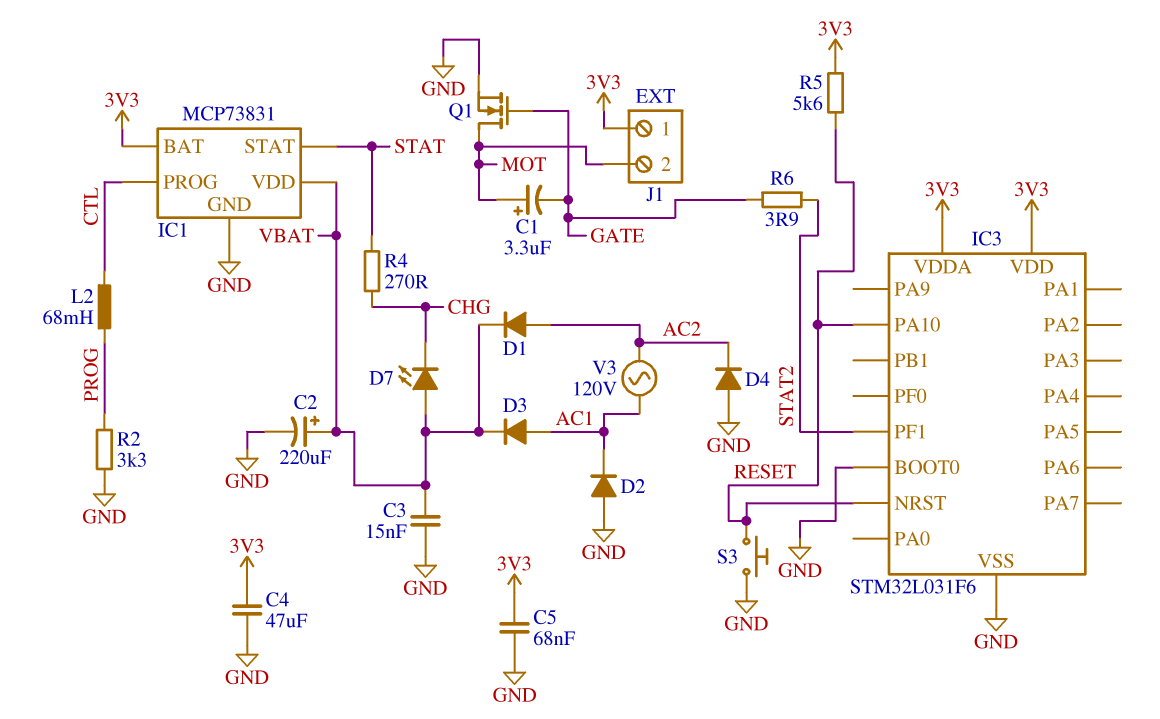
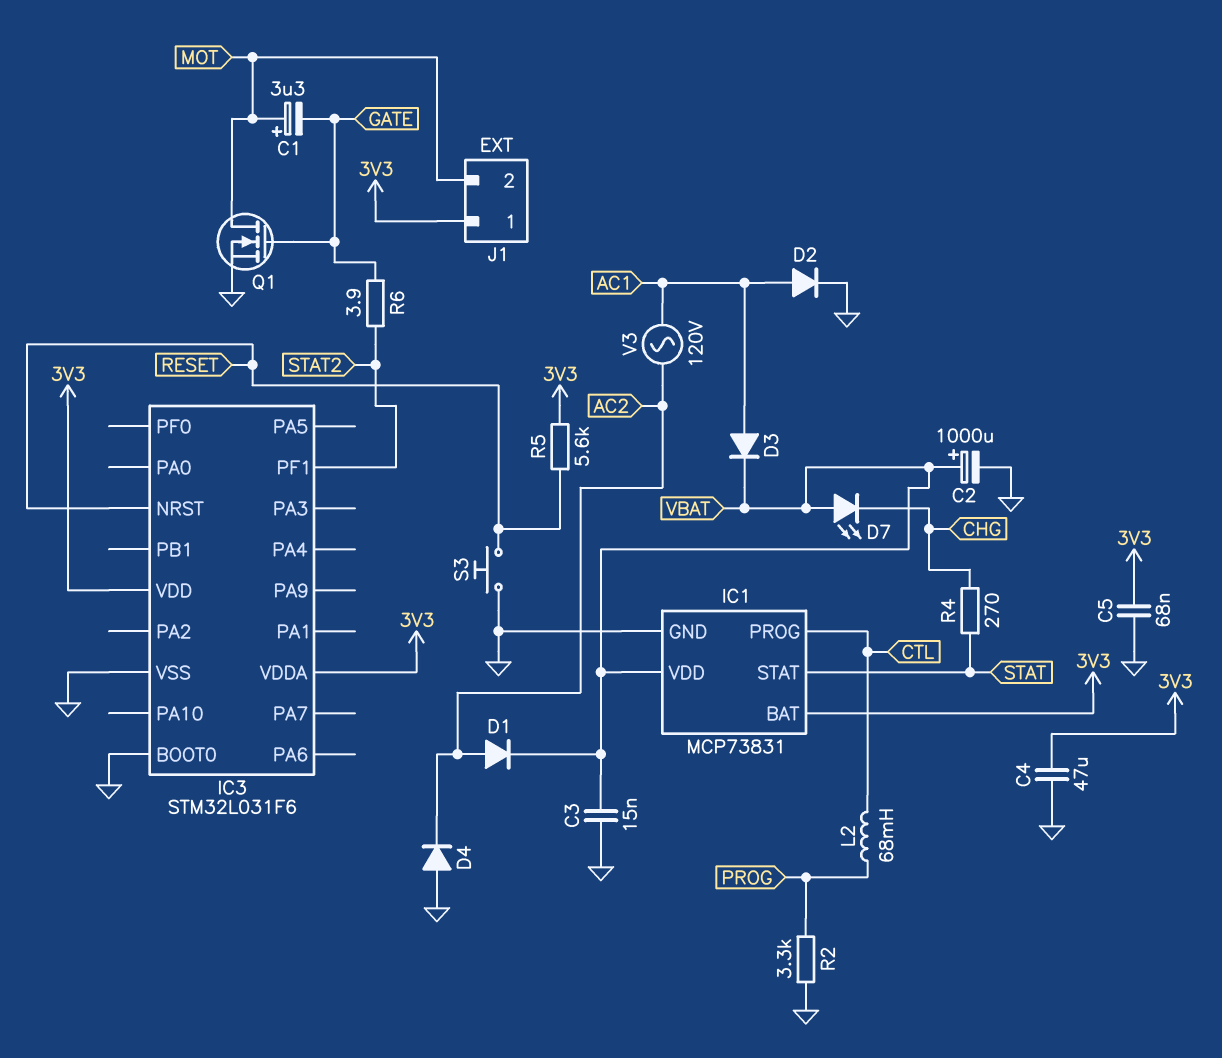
C2: 220uF (plus VBAT, minus GND) -> 1000uF (plus VBAT, minus GND)
D2: diode (A GND, K AC1) -> diode (A AC1, K GND)
IC3 pin PA10: RESET -> none

